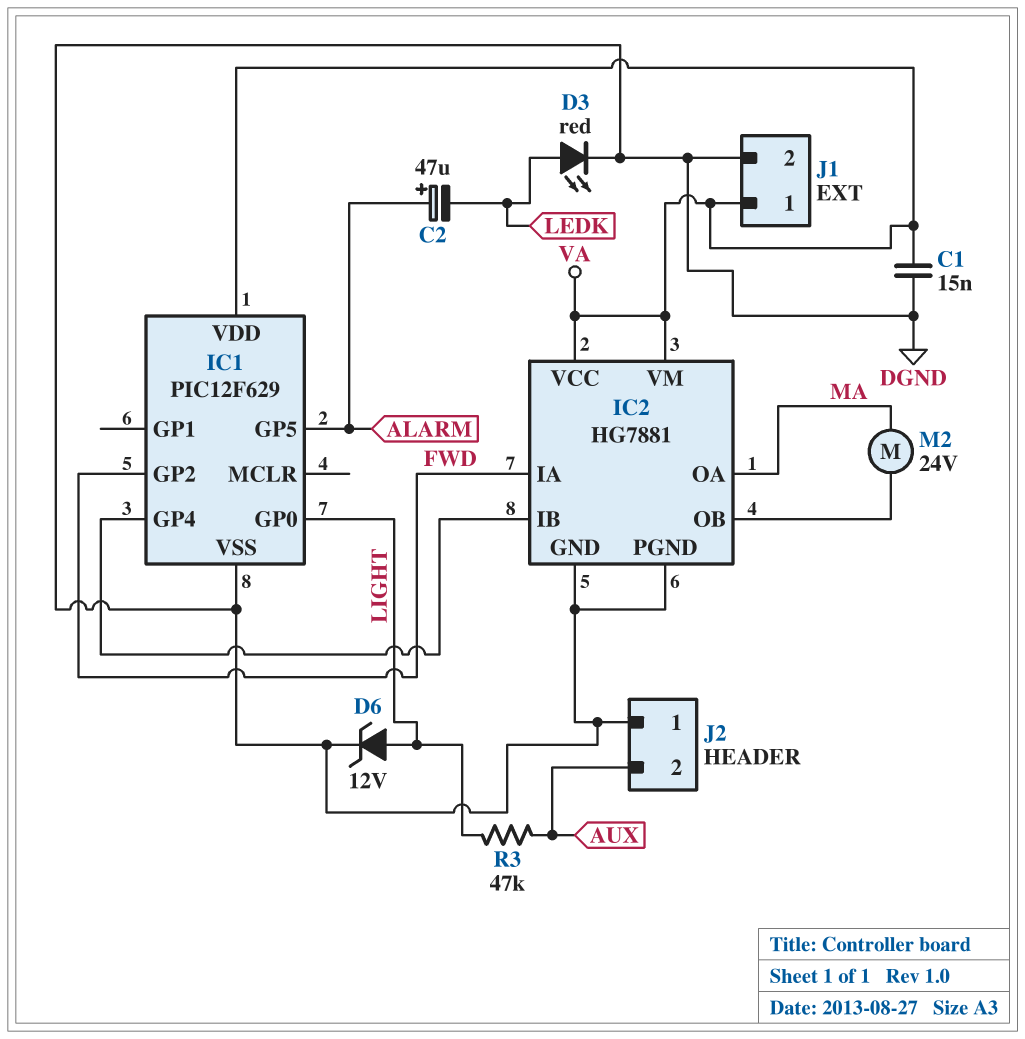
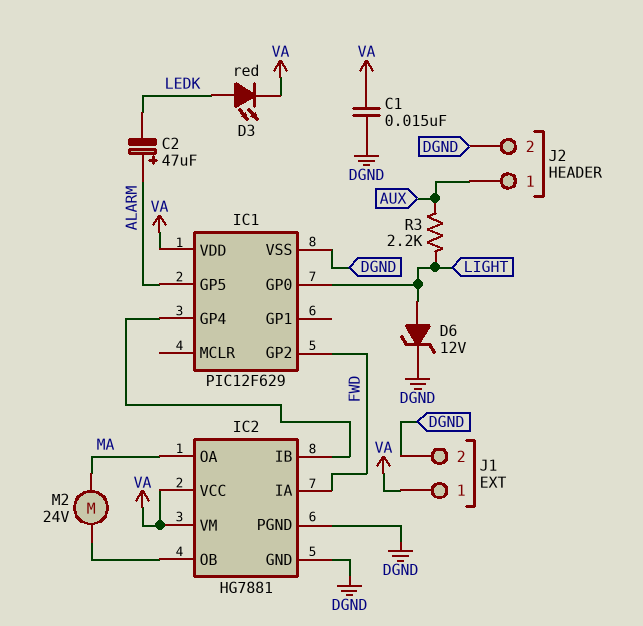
D3: LED red (A LEDK, K DGND) -> LED red (A LEDK, K VA)
J2 pin 1: DGND -> AUX
J2 pin 2: AUX -> DGND
R3: 47k (AUX, LIGHT) -> 2.2k (AUX, LIGHT)

